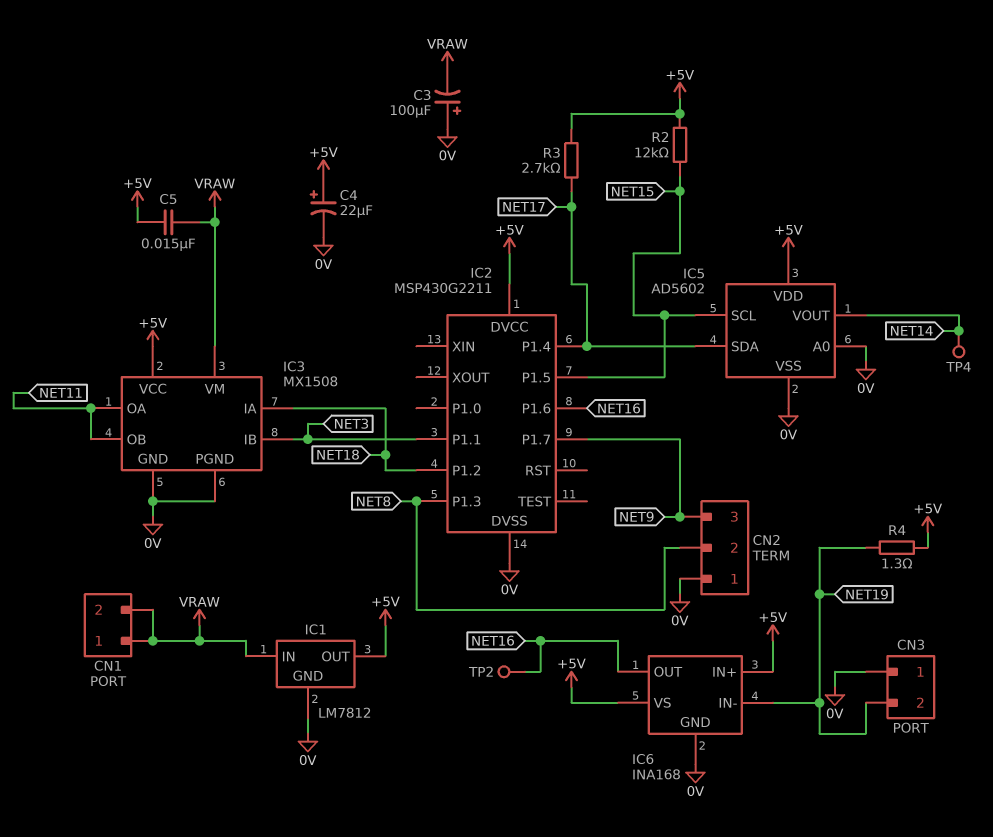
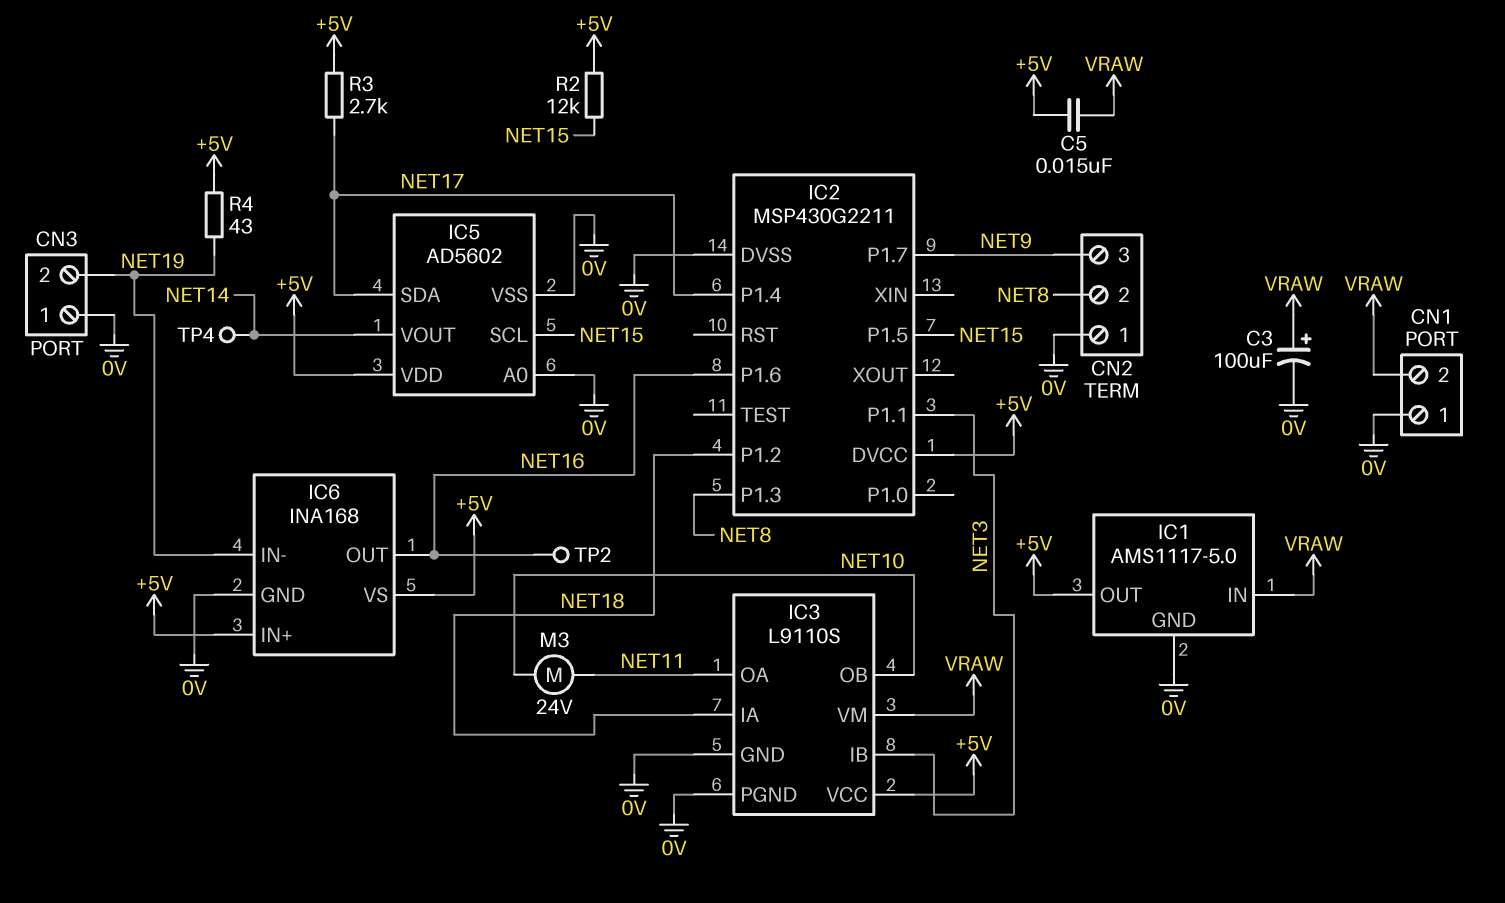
C3: 100uF (plus 0V, minus VRAW) -> 100uF (plus VRAW, minus 0V)
C4: 22uF (plus +5V, minus 0V) -> none
CN1 pin 1: VRAW -> 0V
IC1: LM7812 -> AMS1117-5.0
IC3: MX1508 -> L9110S
IC3 pin OB: NET11 -> NET10
M3: none -> motor 24V (NET10, NET11)
R4: 1.3 (+5V, NET19) -> 43 (+5V, NET19)

